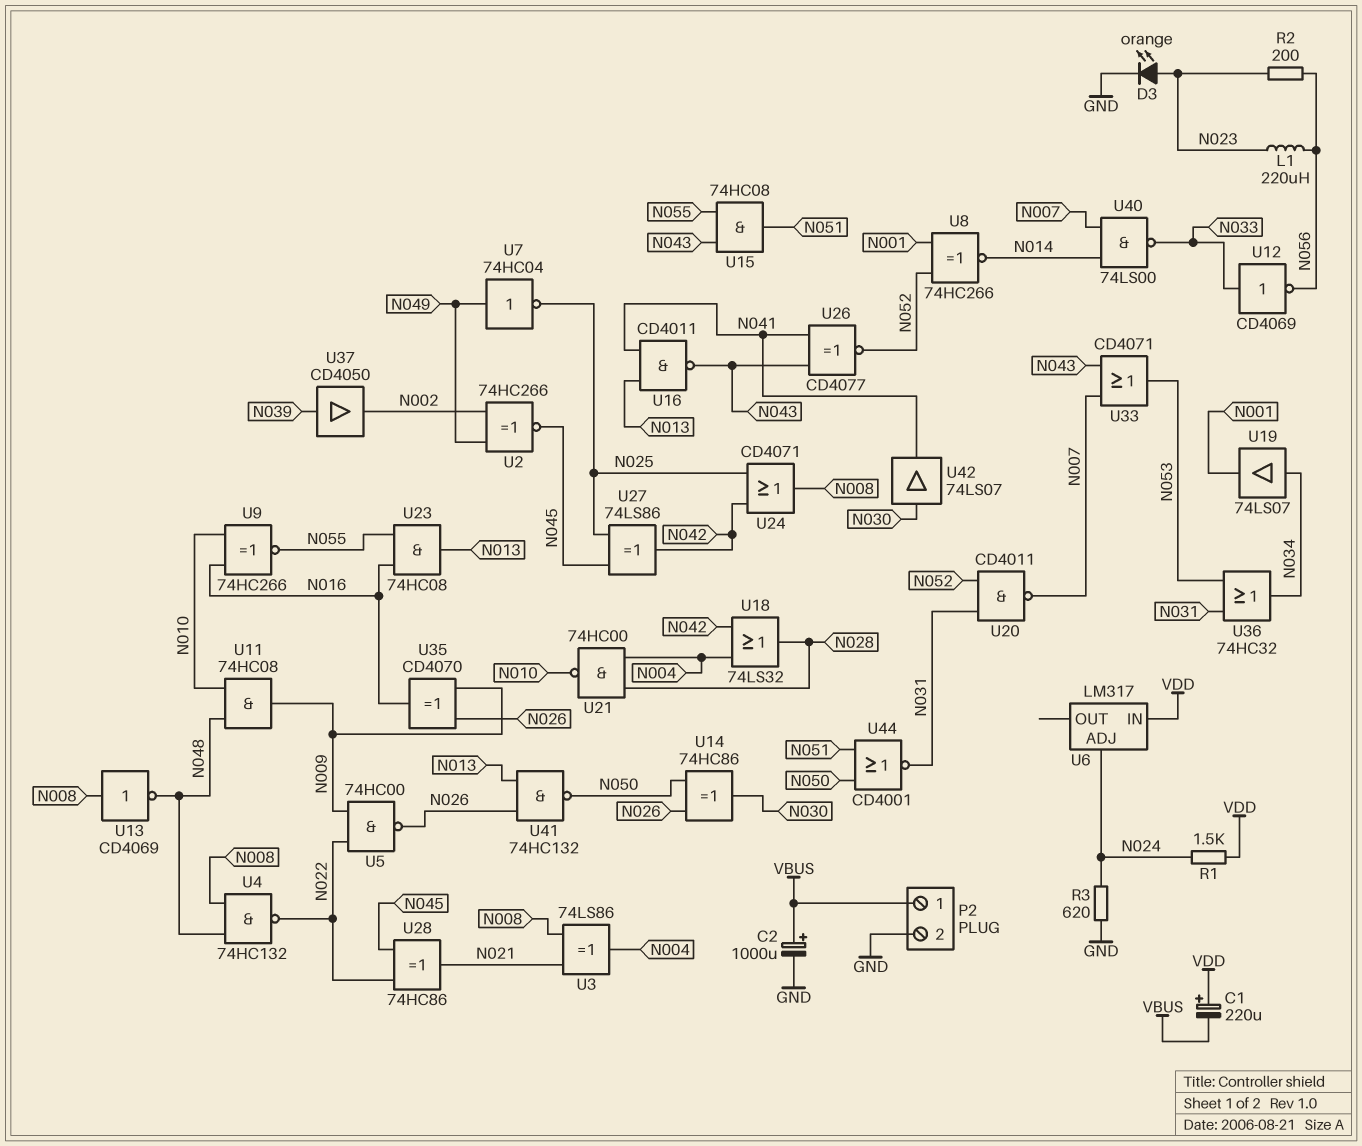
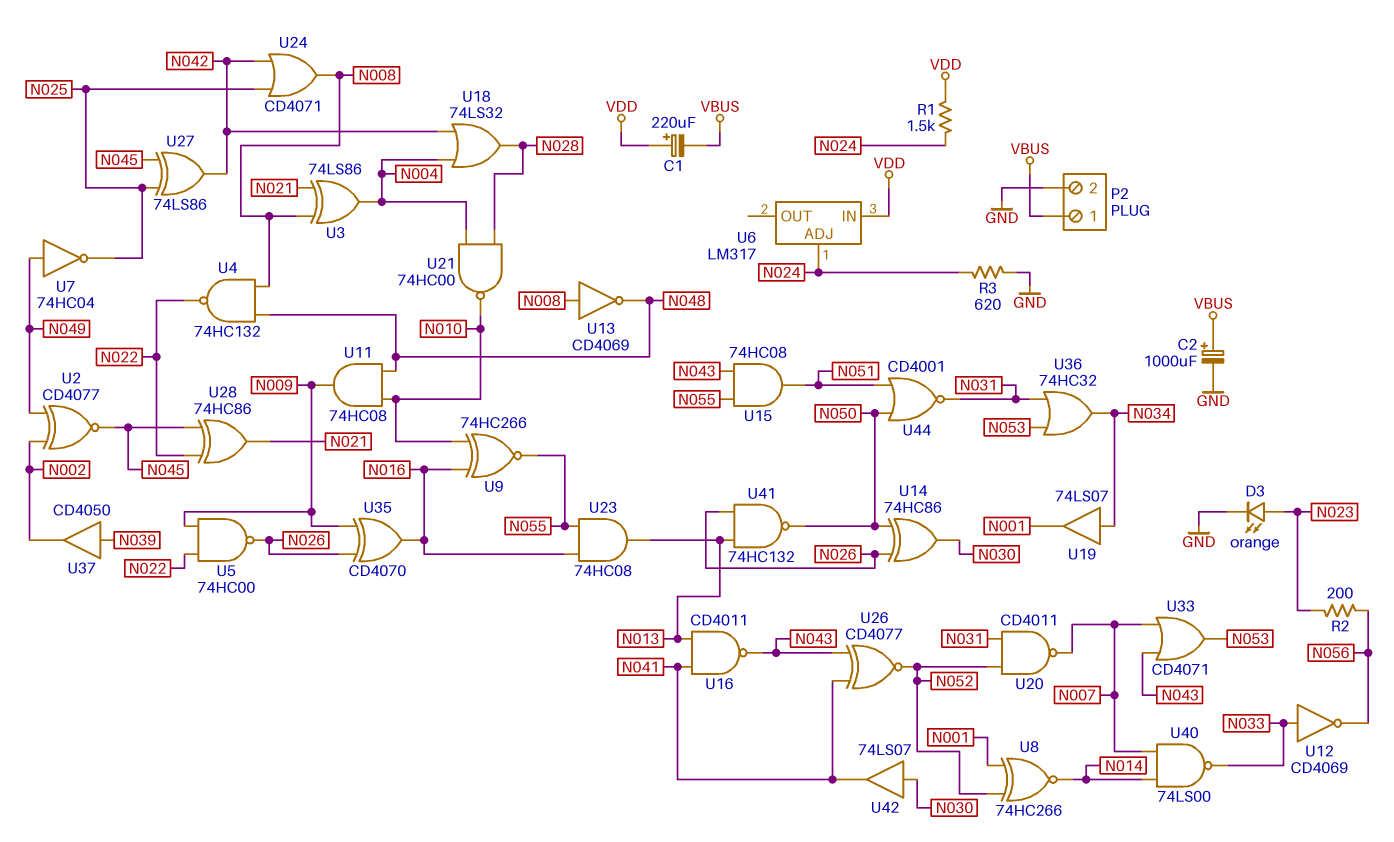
L1: 220uH (N023, N056) -> none
U2: XNOR 74HC266 (in N002, in N049, out N045) -> XNOR CD4077 (in N002, in N049, out N045)

